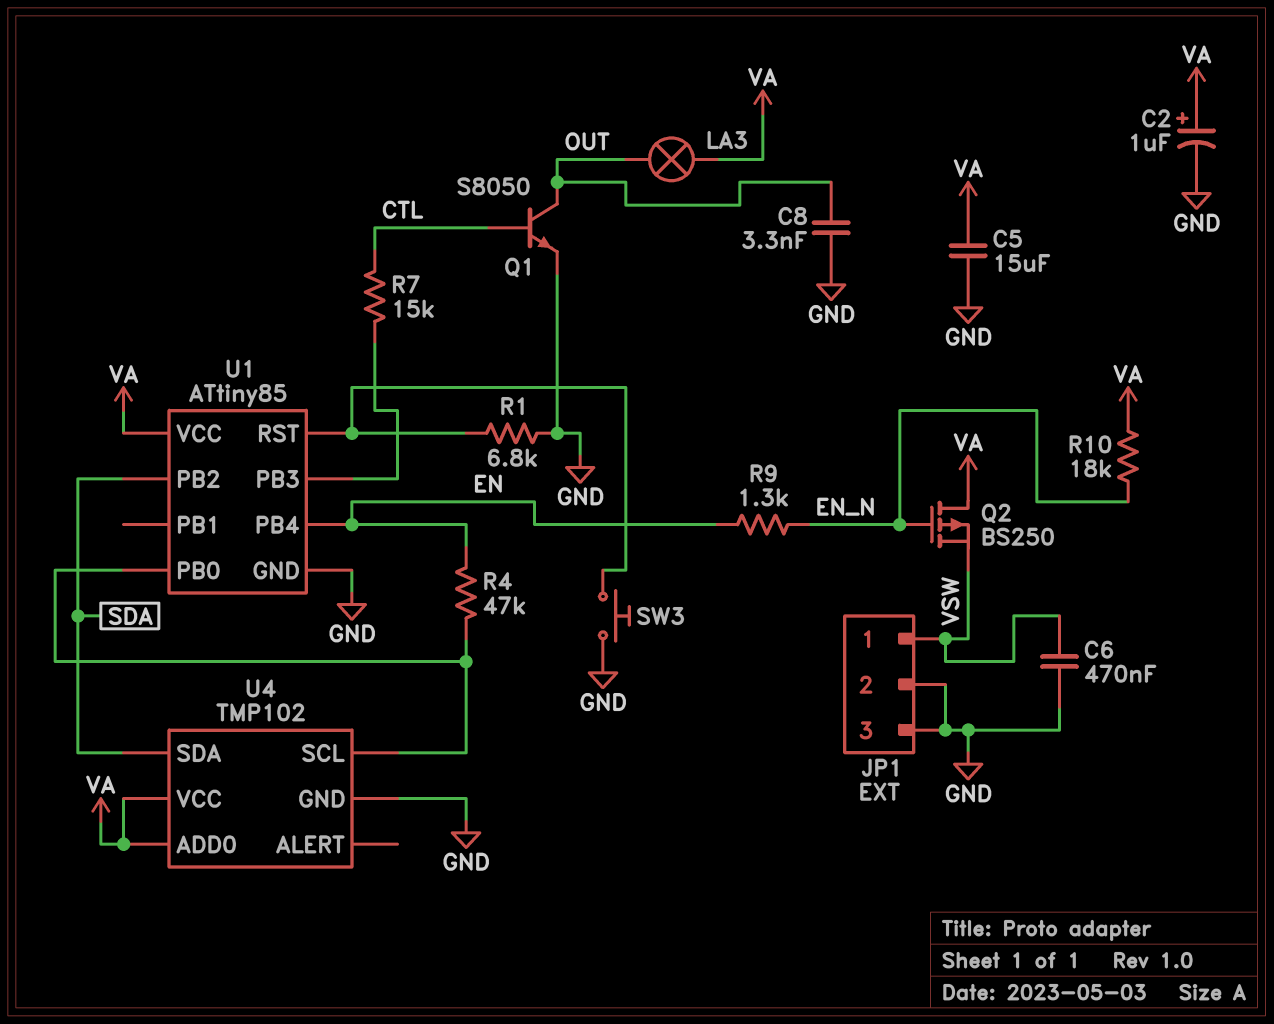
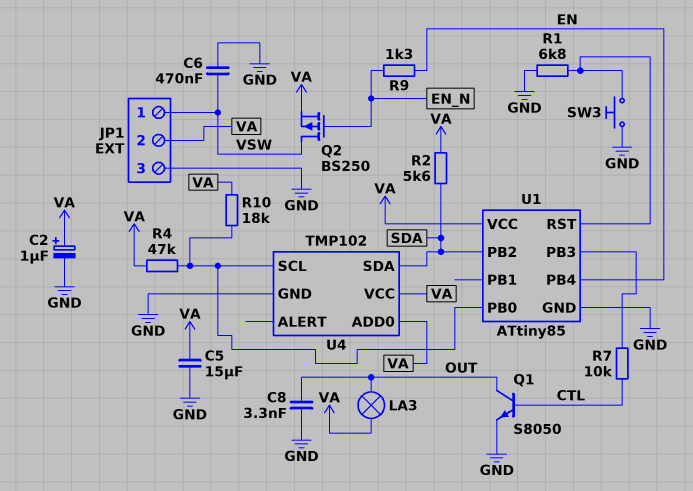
JP1 pin 2: GND -> VA
Q2: PMOS BS250 (G EN_N, D VA, S VSW) -> PMOS BS250 (G EN_N, D VSW, S VA)
R2: none -> 5.6k (SDA, VA)
R4: 47k (EN, U1/PB0) -> 47k (U1/PB0, VA)
R7: 15k (CTL, U1/PB3) -> 10k (CTL, U1/PB3)
R10: 18k (EN_N, VA) -> 18k (U1/PB0, VA)

